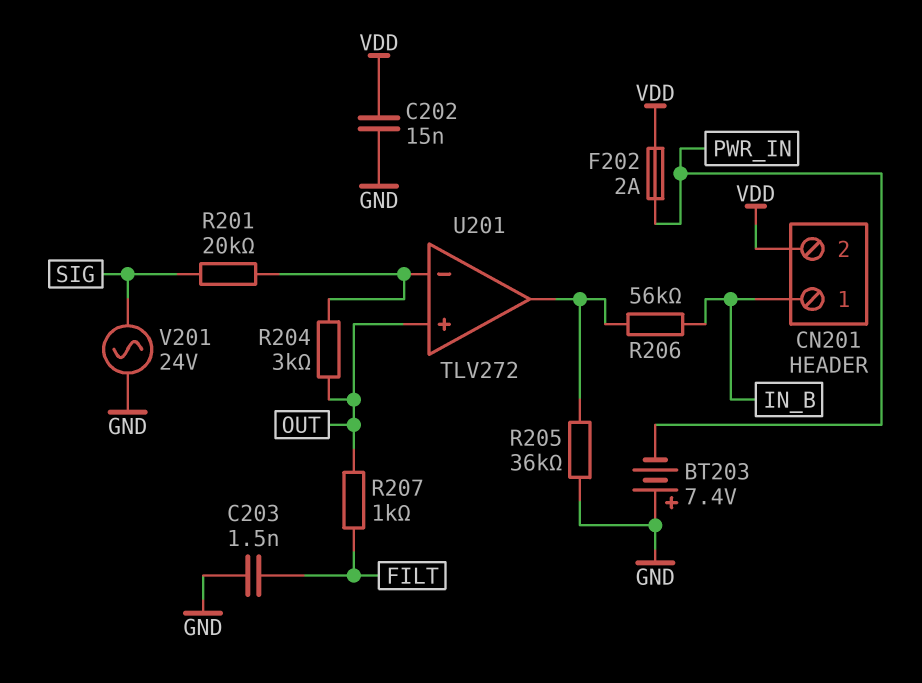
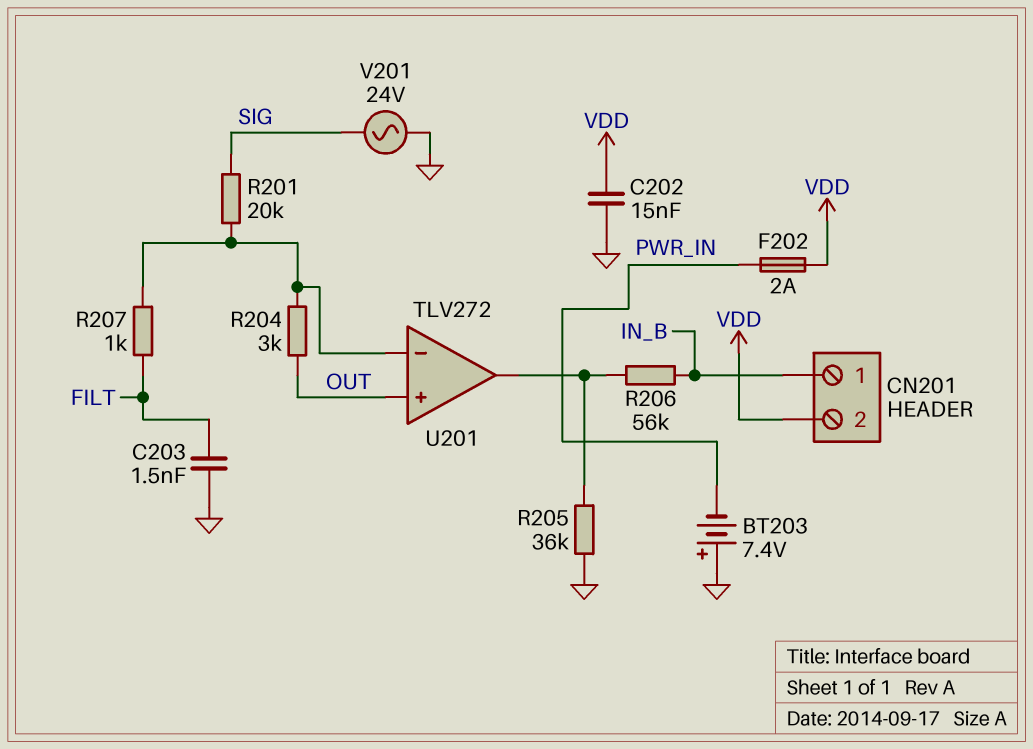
R207: 1k (FILT, OUT) -> 1k (FILT, U201/in-)

